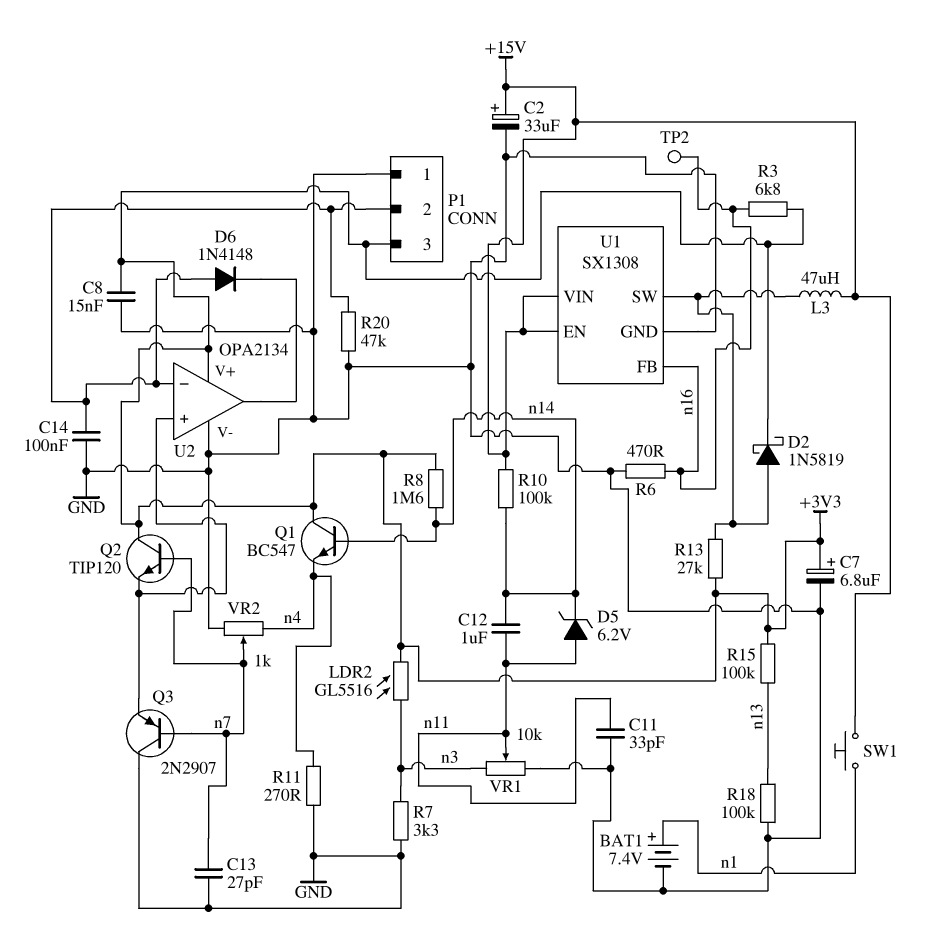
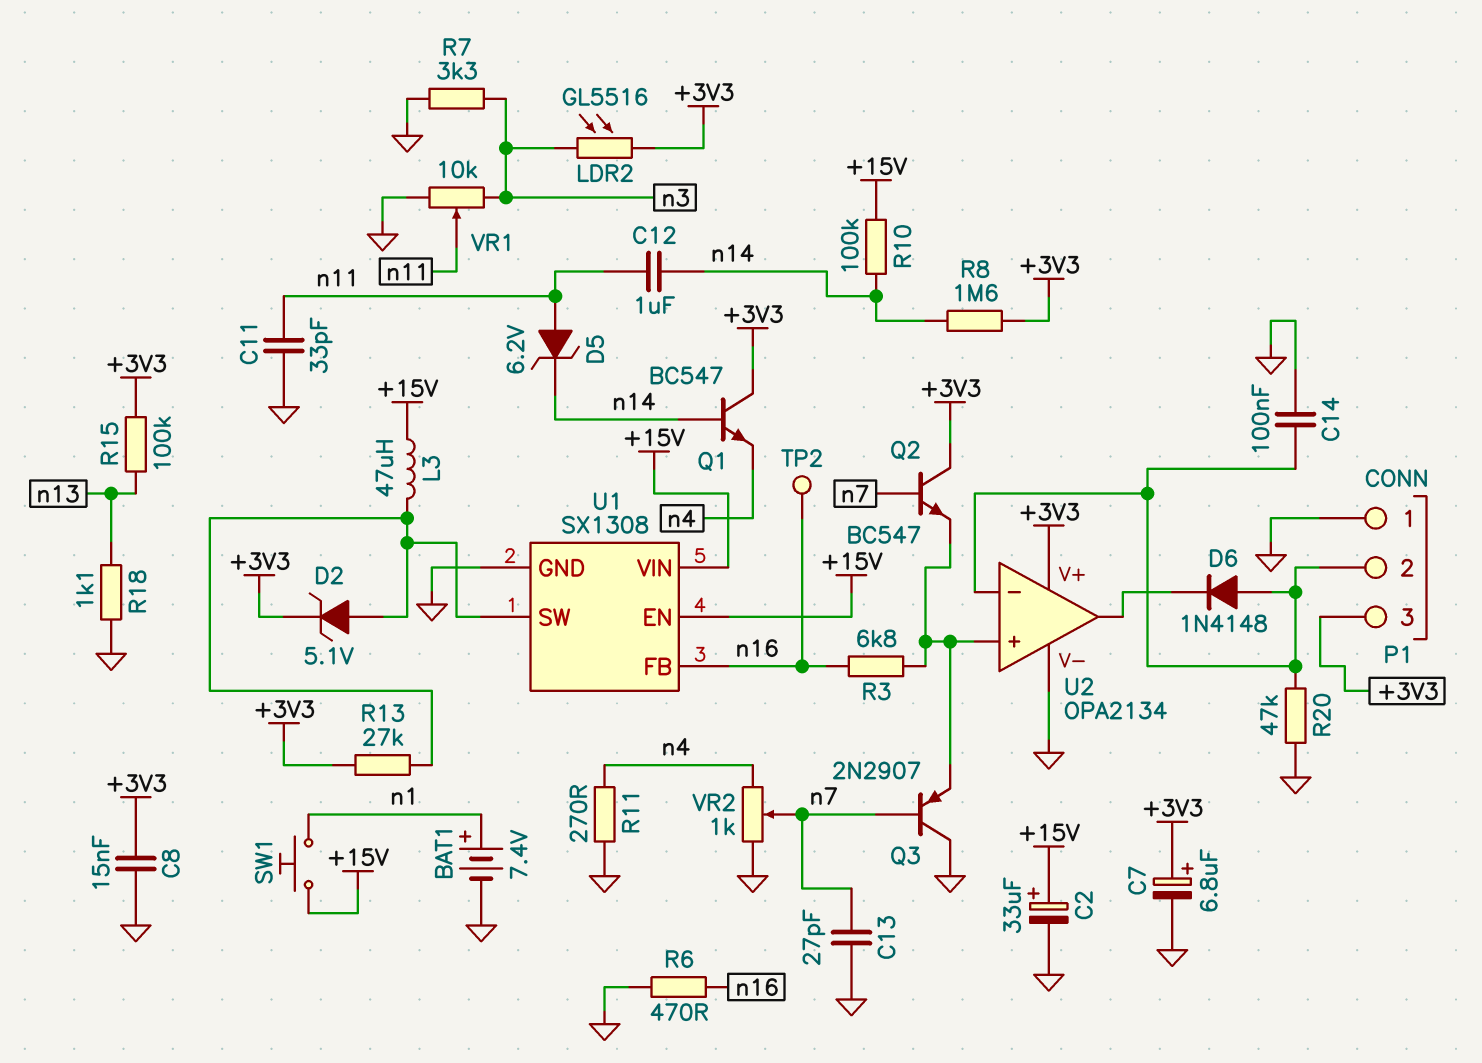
D2: schottky 1N5819 (A U1/SW, K +3V3) -> zener 5.1V (A U1/SW, K +3V3)
Q2: NPN TIP120 (B n7, C +3V3, E U2/in+) -> NPN BC547 (B n7, C +3V3, E U2/in+)
R3: 6.8k (+3V3, n16) -> 6.8k (U2/in+, n16)
R18: 100k (GND, n13) -> 1.1k (GND, n13)

